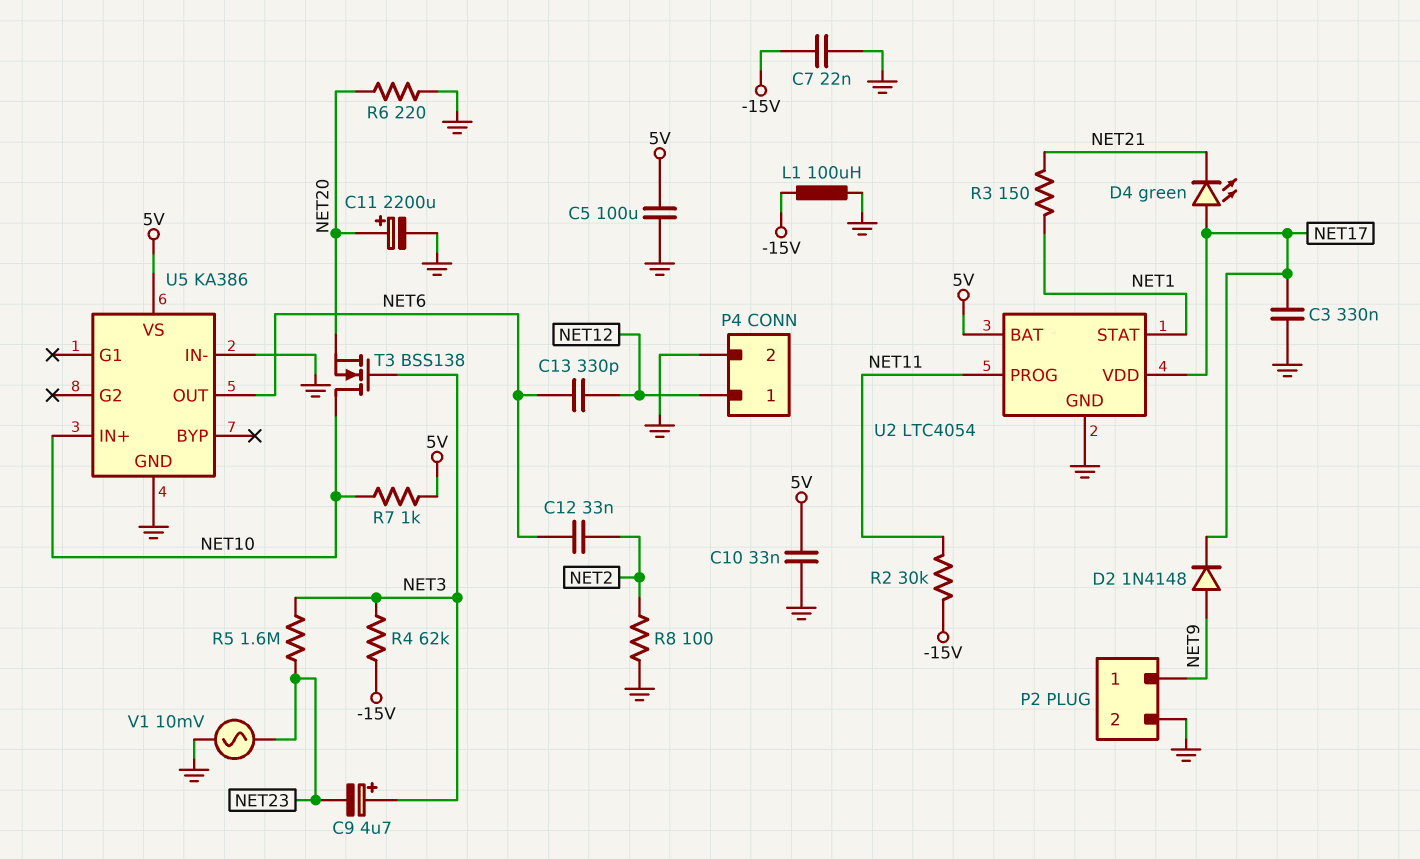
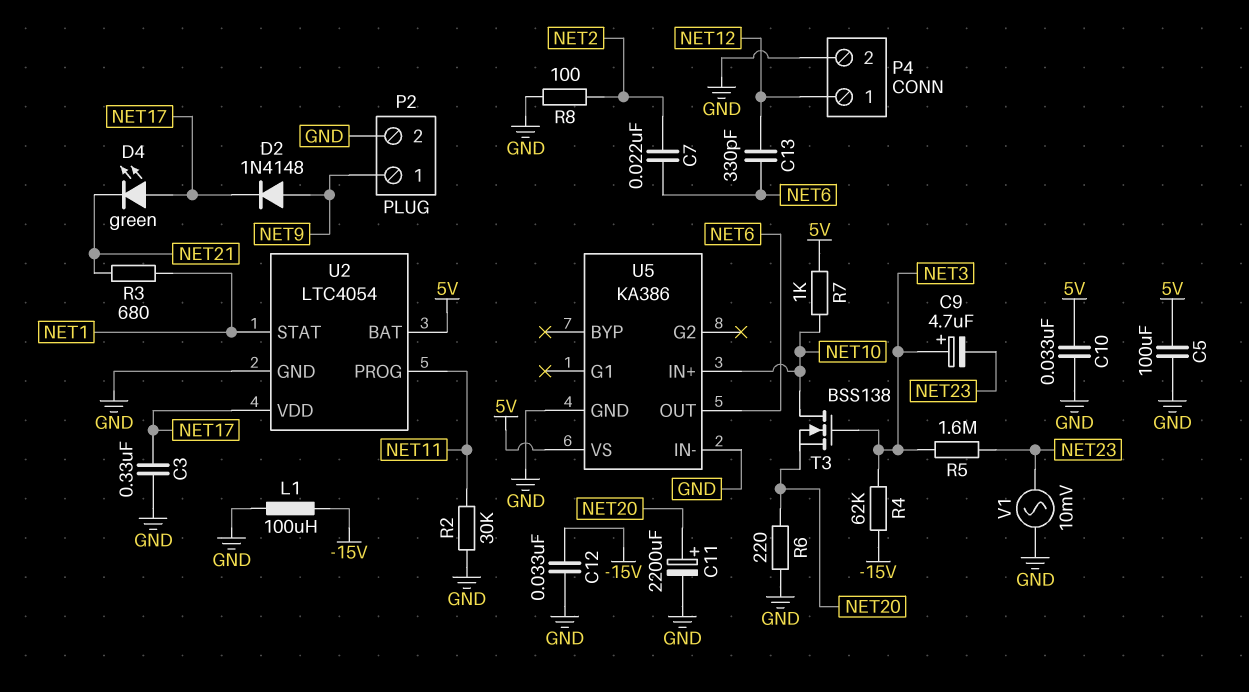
C7: 22nF (-15V, GND) -> 22nF (NET2, NET6)
C12: 33nF (NET2, NET6) -> 33nF (-15V, GND)
R2: 30k (-15V, NET11) -> 30k (GND, NET11)
R3: 150 (NET1, NET21) -> 680 (NET1, NET21)

